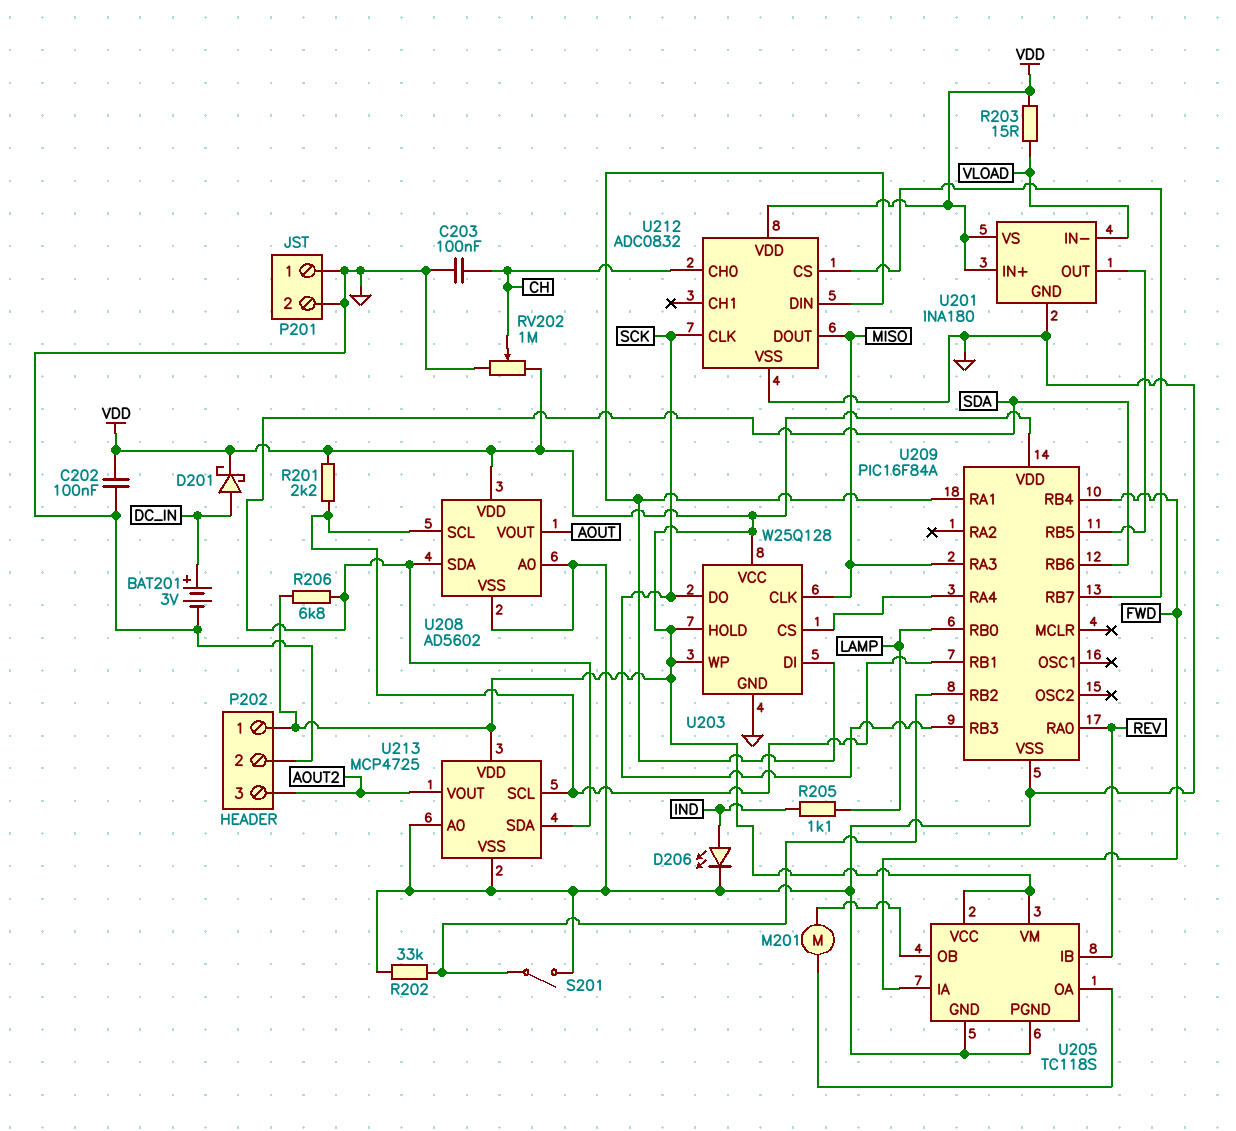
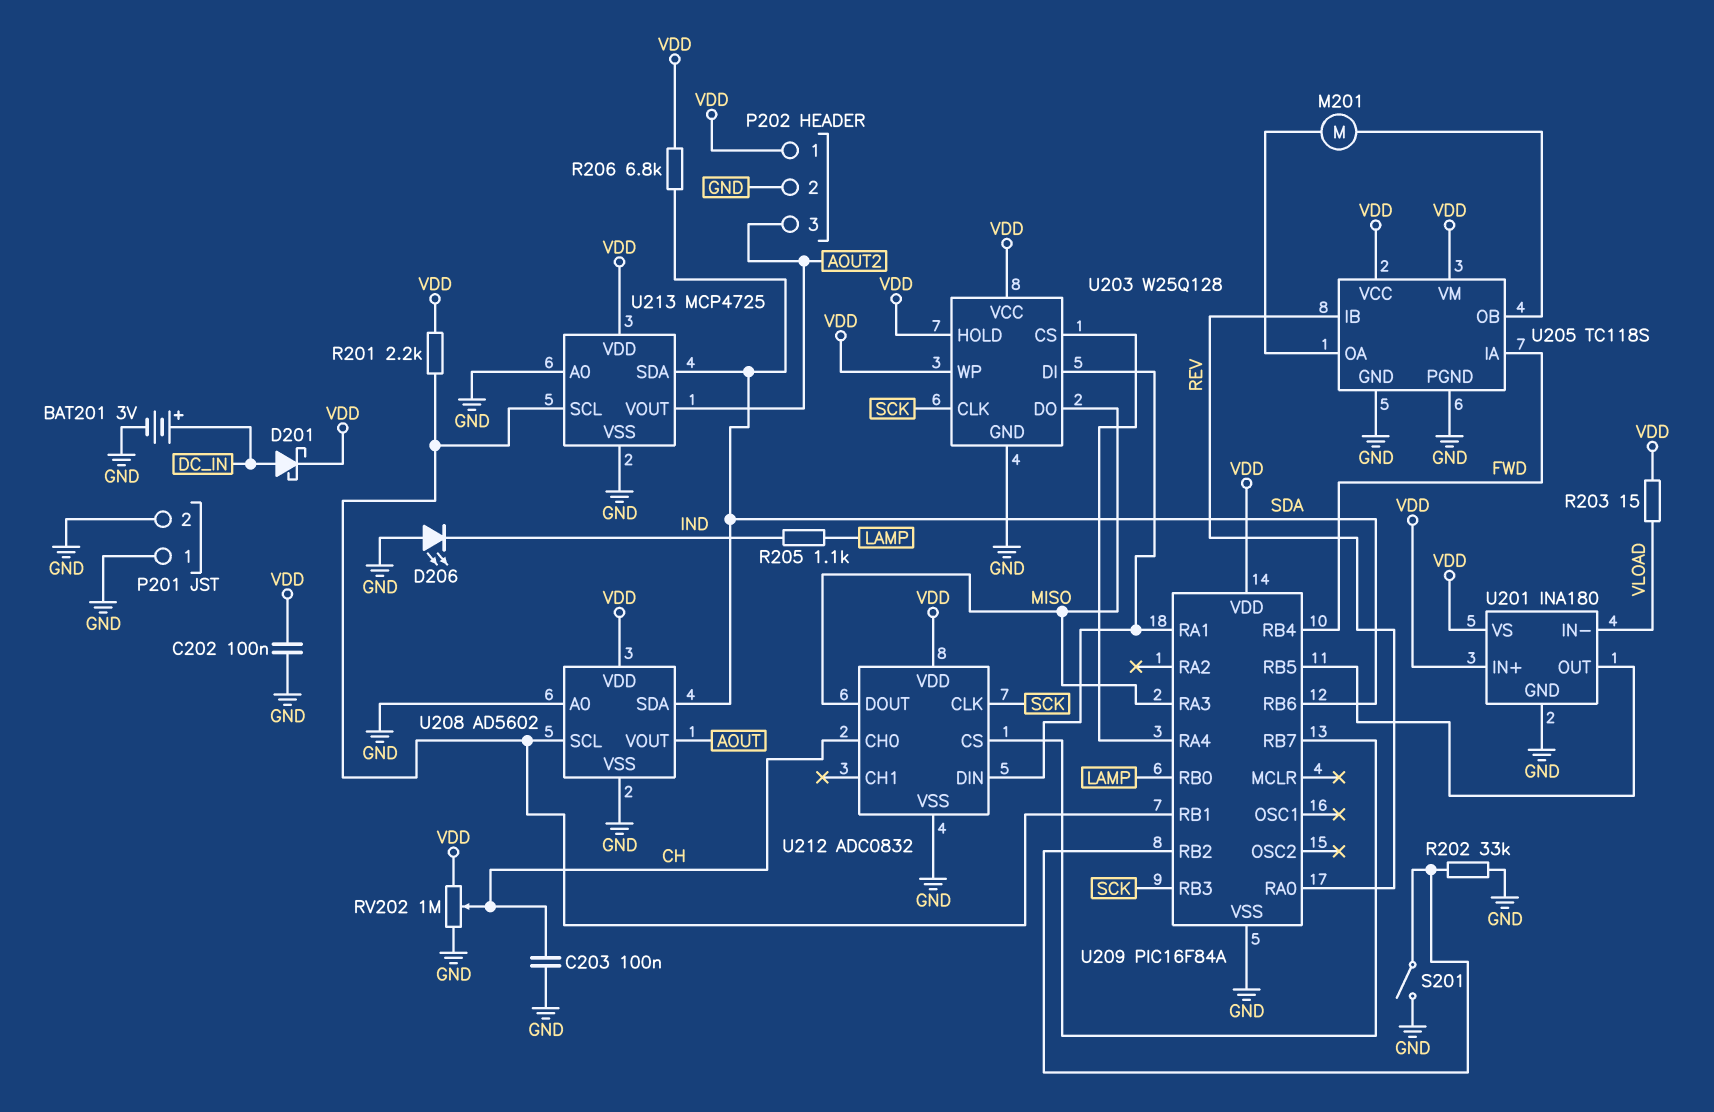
D206: LED (A IND, K GND) -> LED (A GND, K IND)
U203 pin CLK: MISO -> SCK
U203 pin DO: SCK -> MISO

